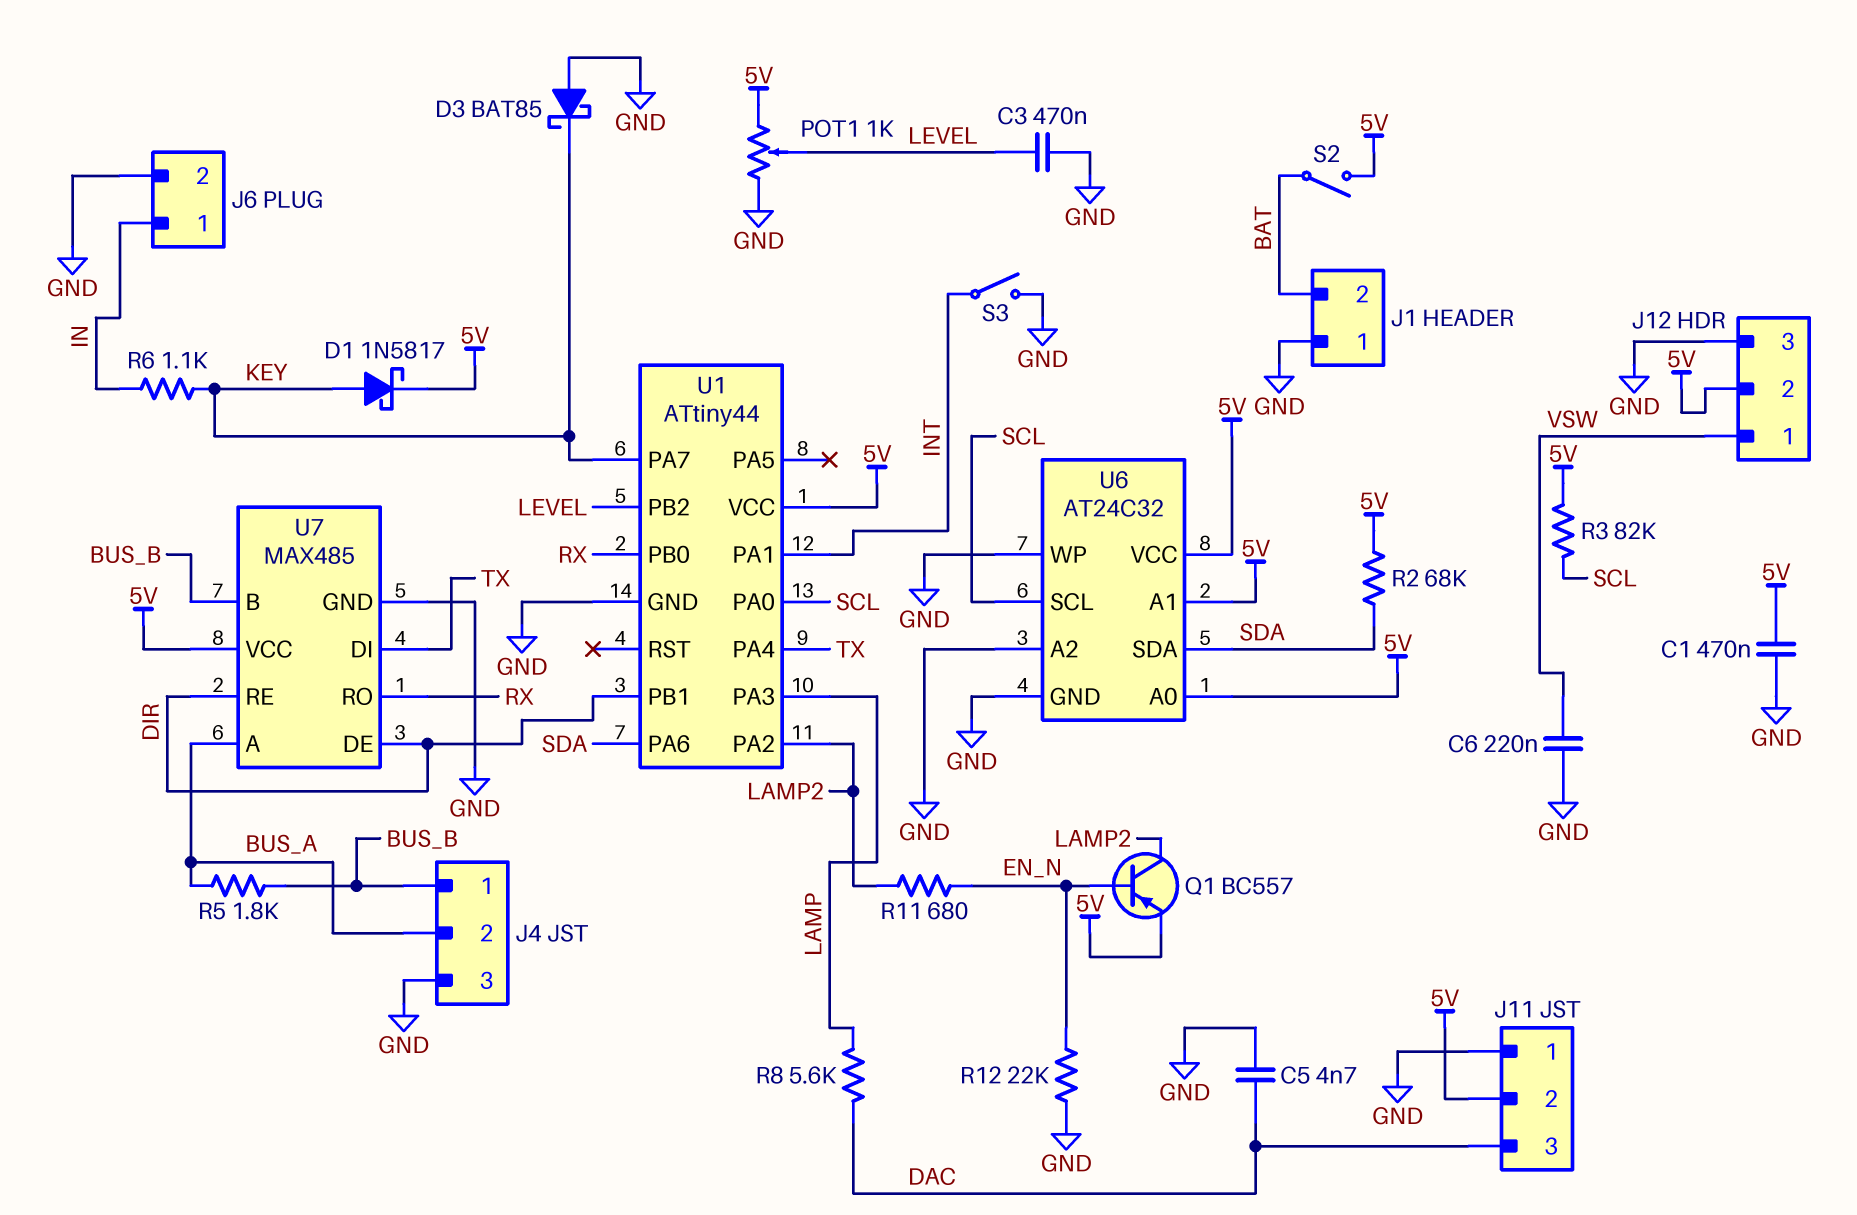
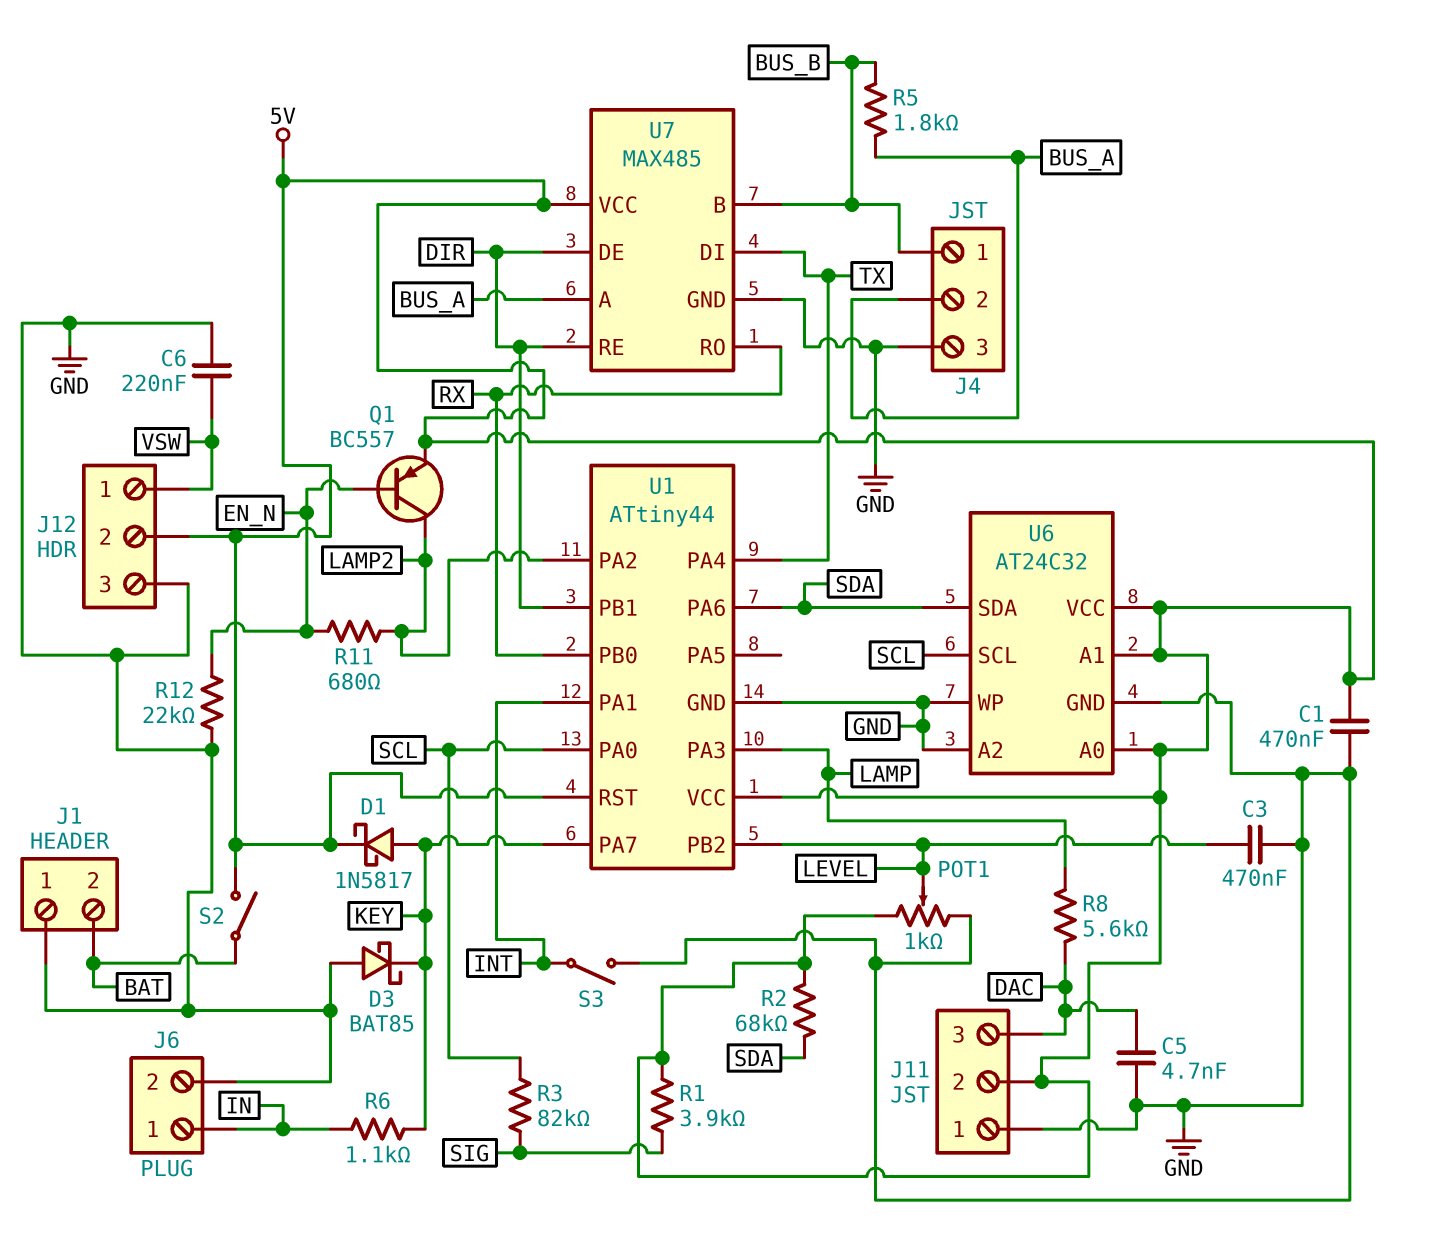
R1: none -> 3.9k (5V, SIG)
R3: 82k (5V, SCL) -> 82k (SCL, SIG)
U1 pin RST: none -> 5V

